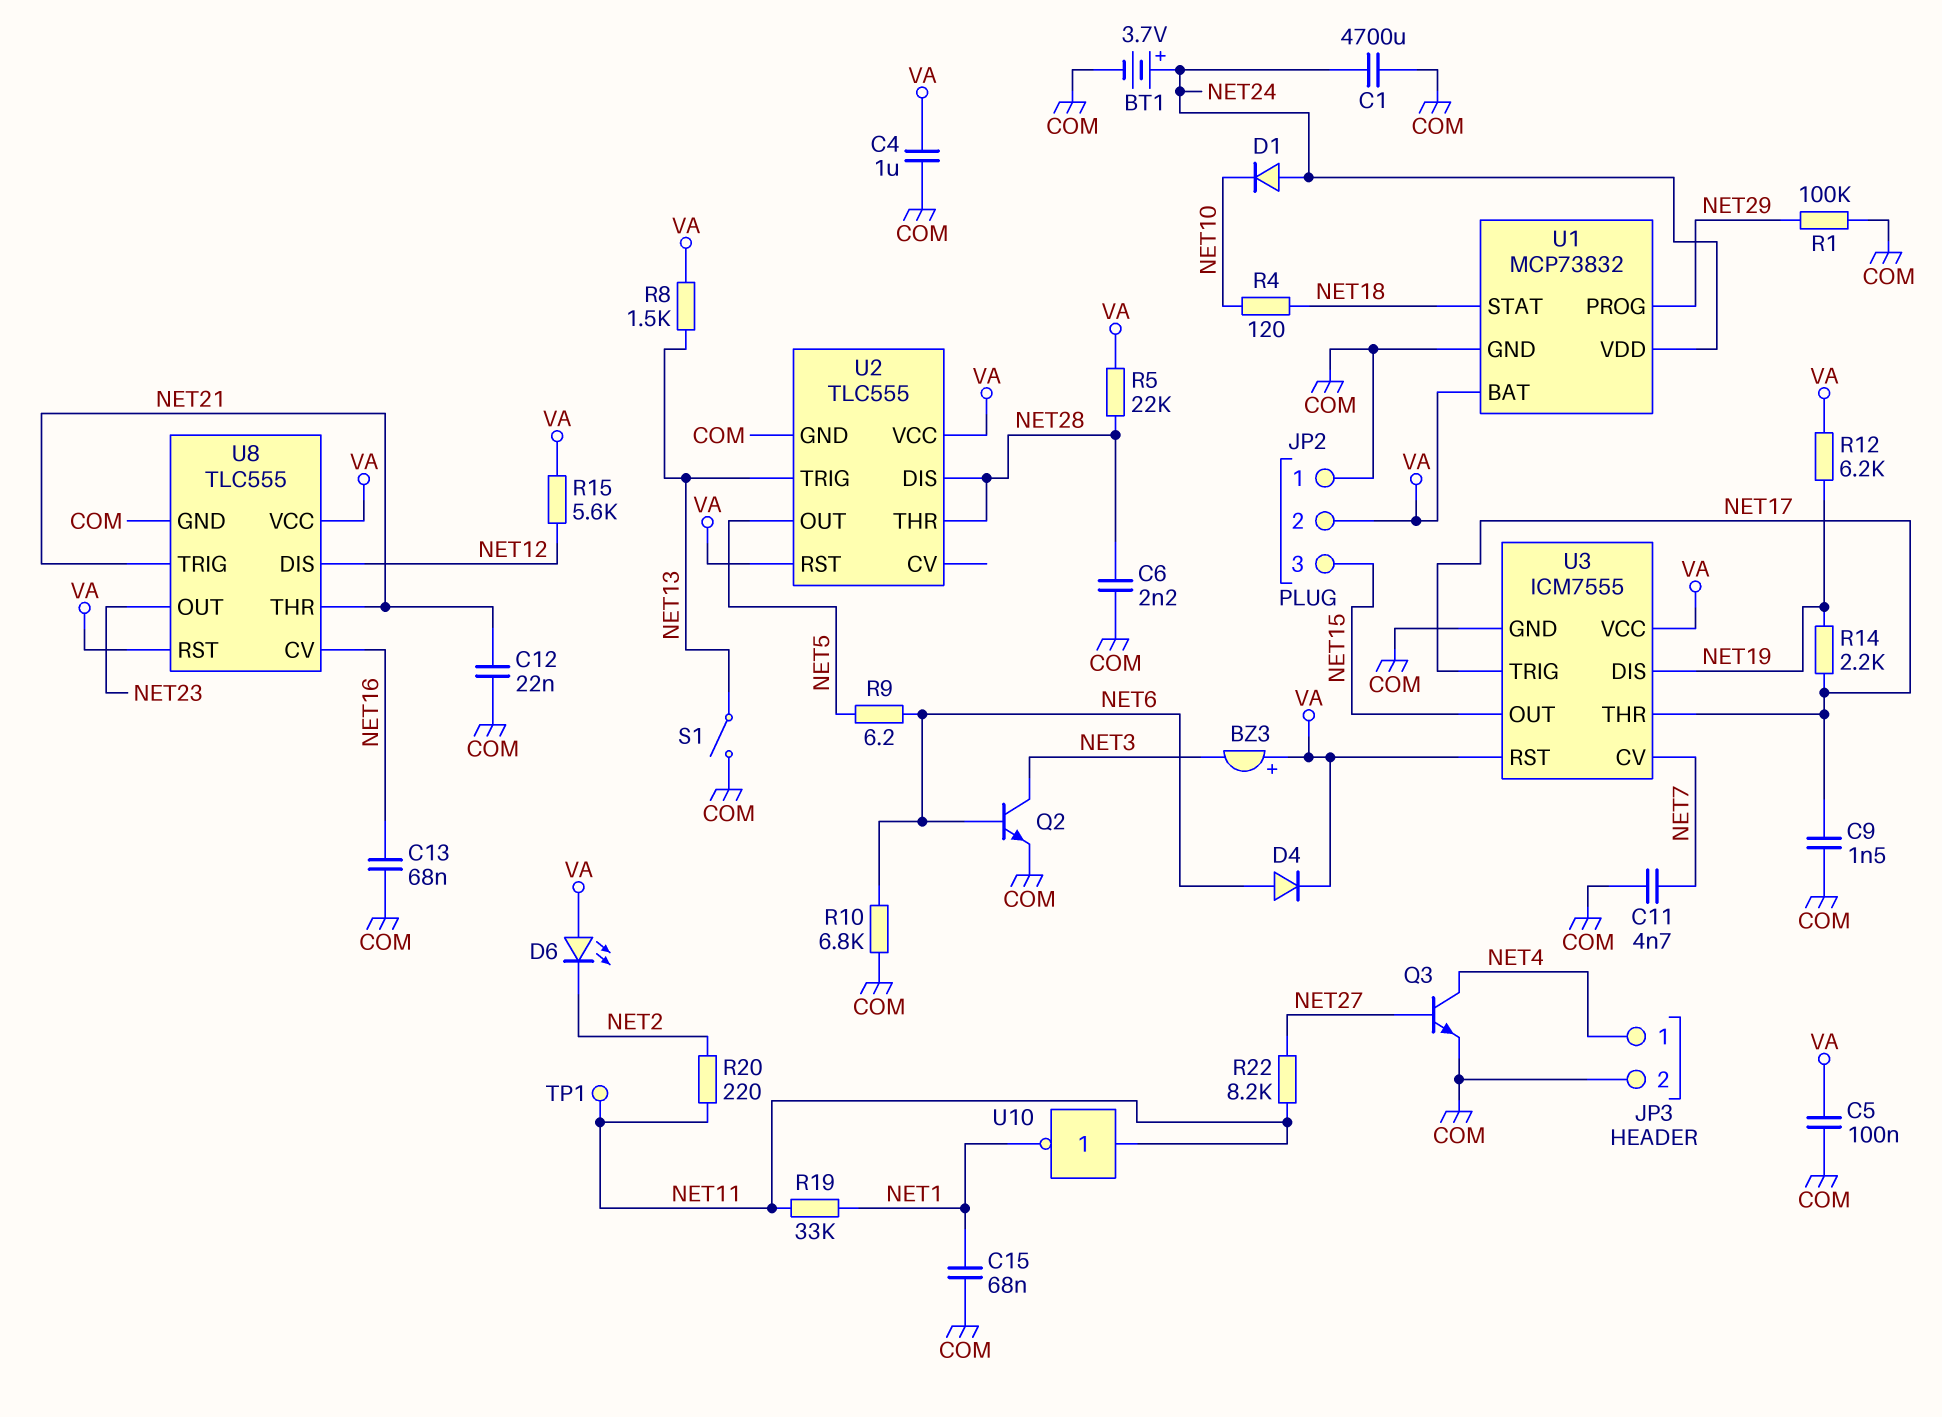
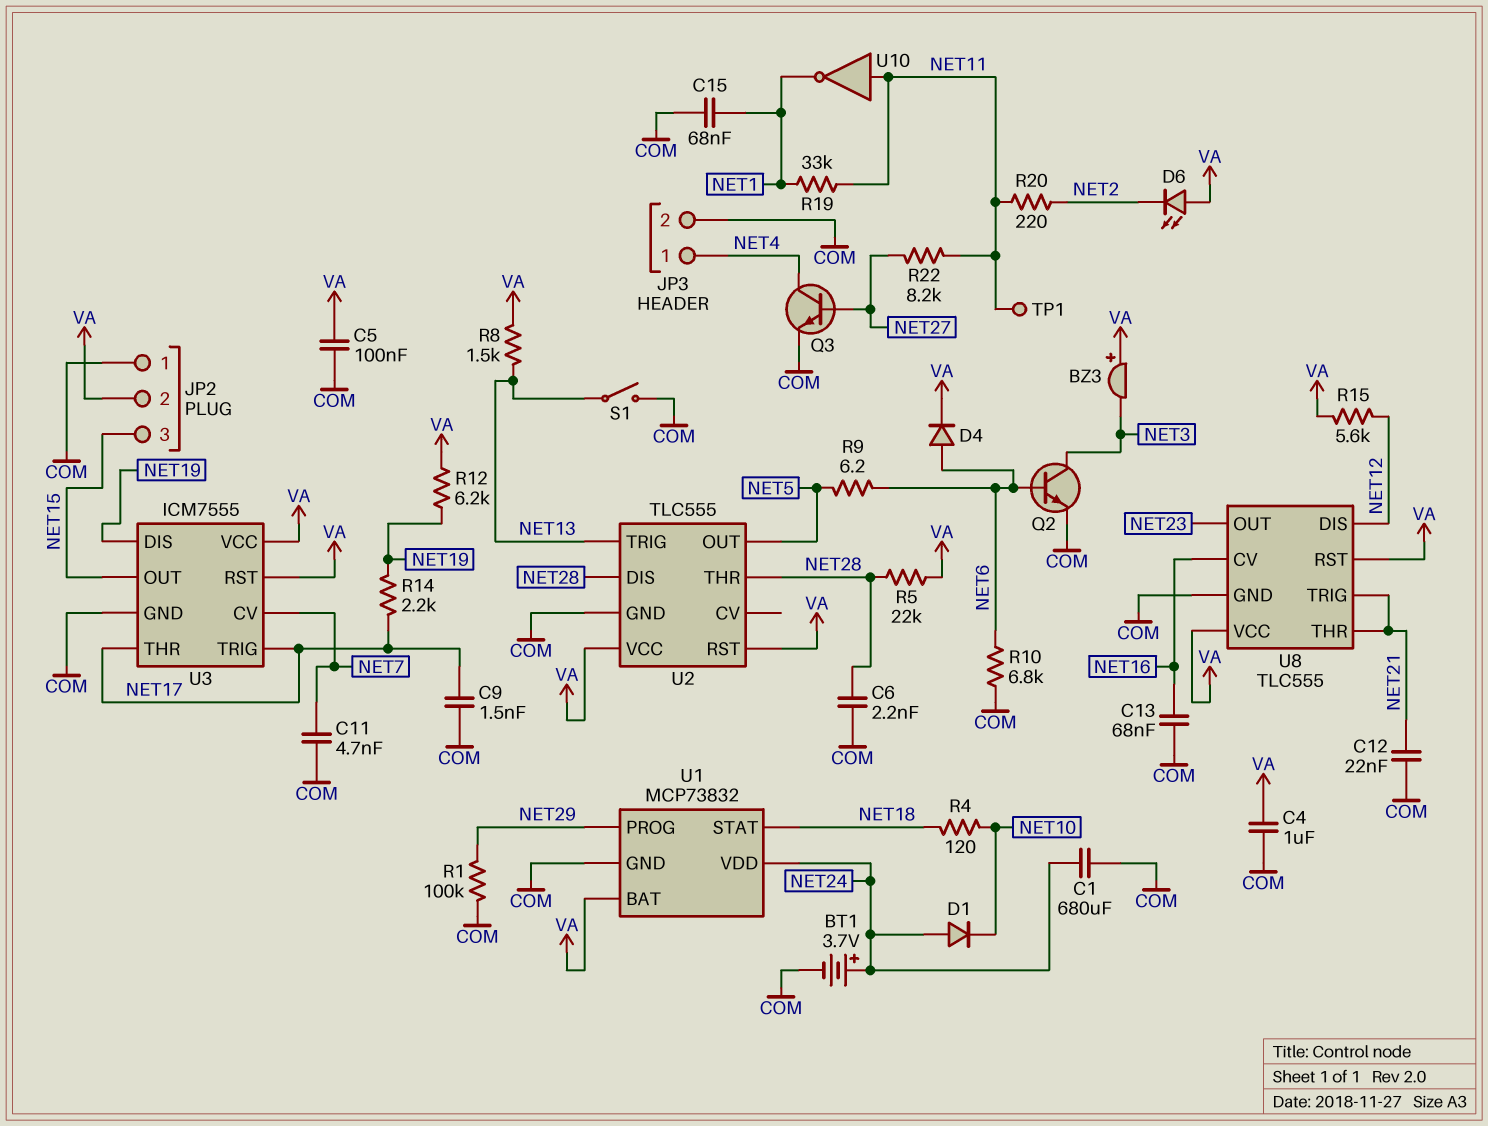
C1: 4700uF (COM, NET24) -> 680uF (COM, NET24)

